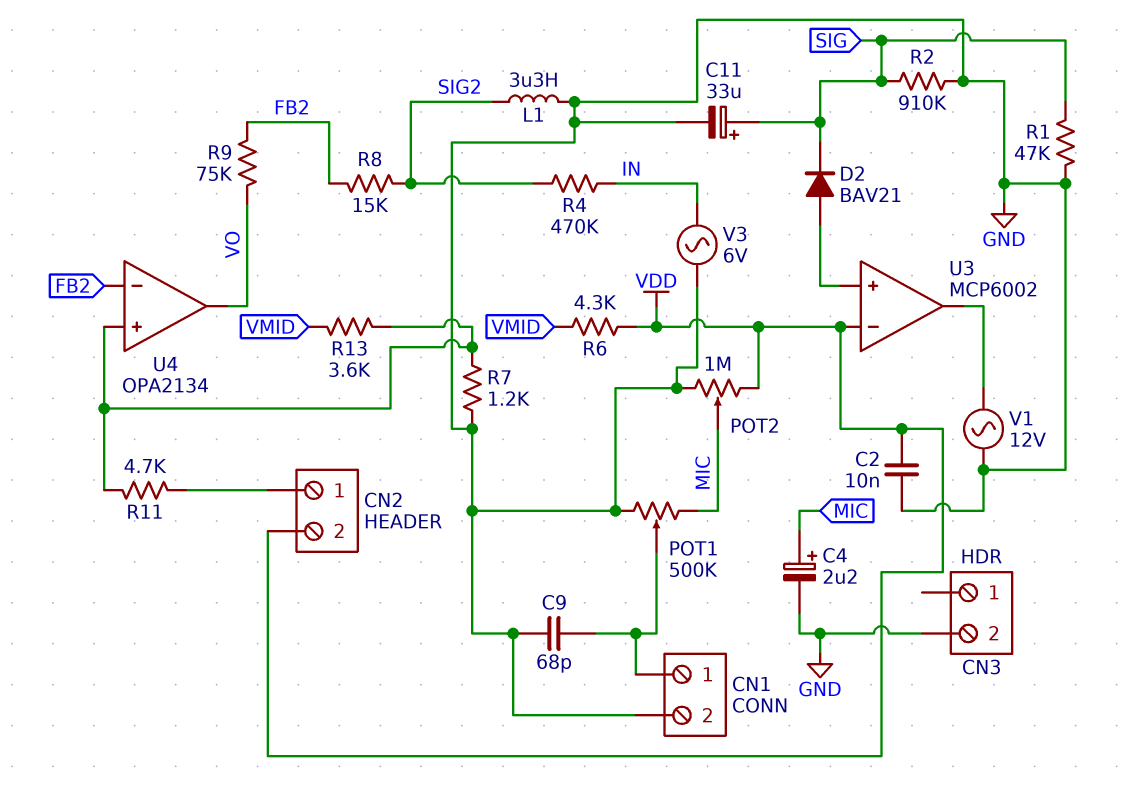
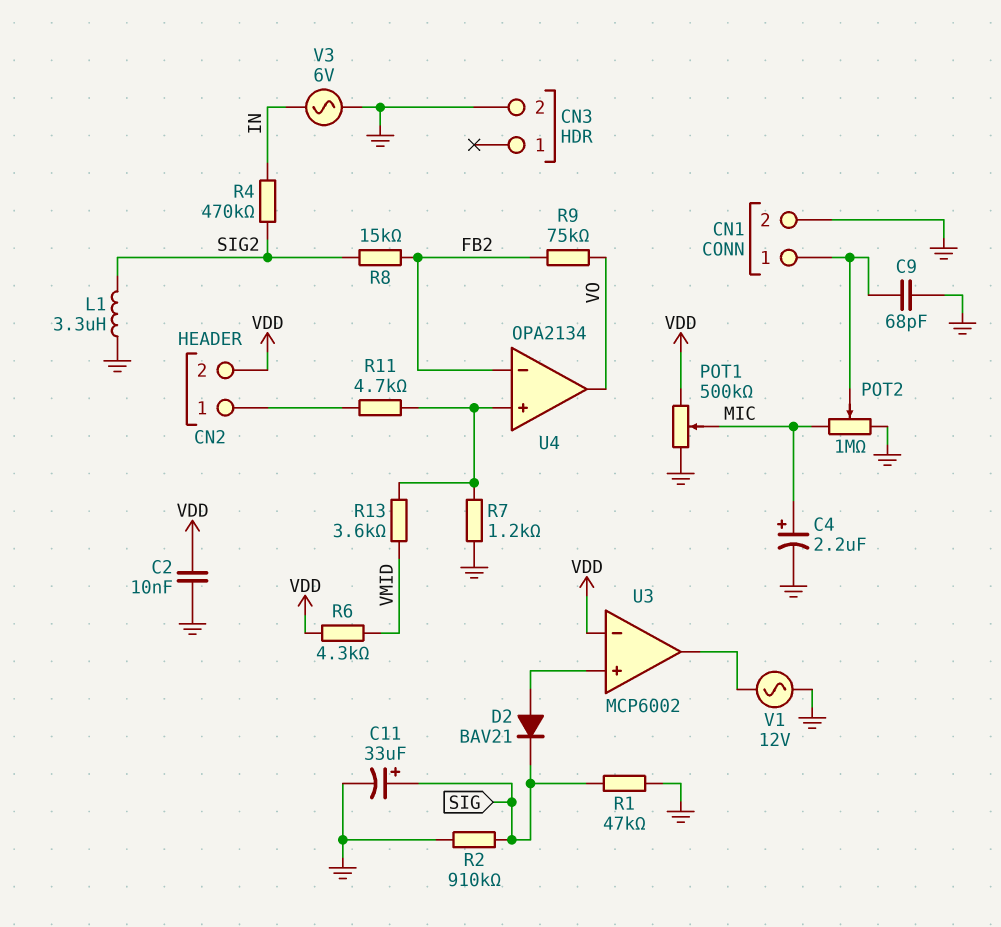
POT1: 500k (GND, MIC, wiper CN1/1) -> 500k (GND, VDD, wiper MIC)
POT2: 1M (GND, VDD, wiper MIC) -> 1M (GND, MIC, wiper CN1/1)

